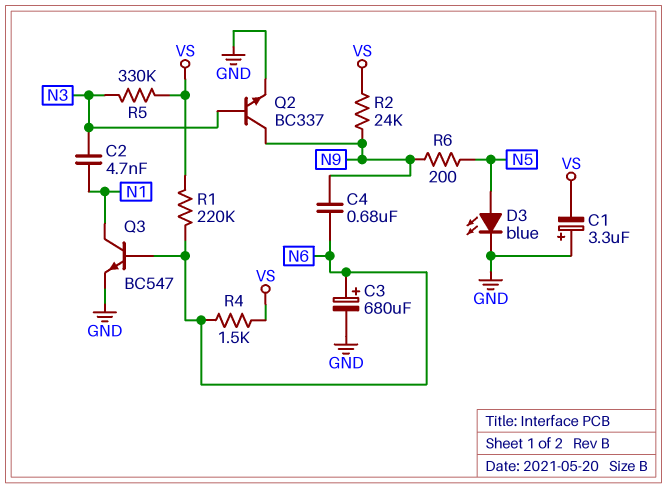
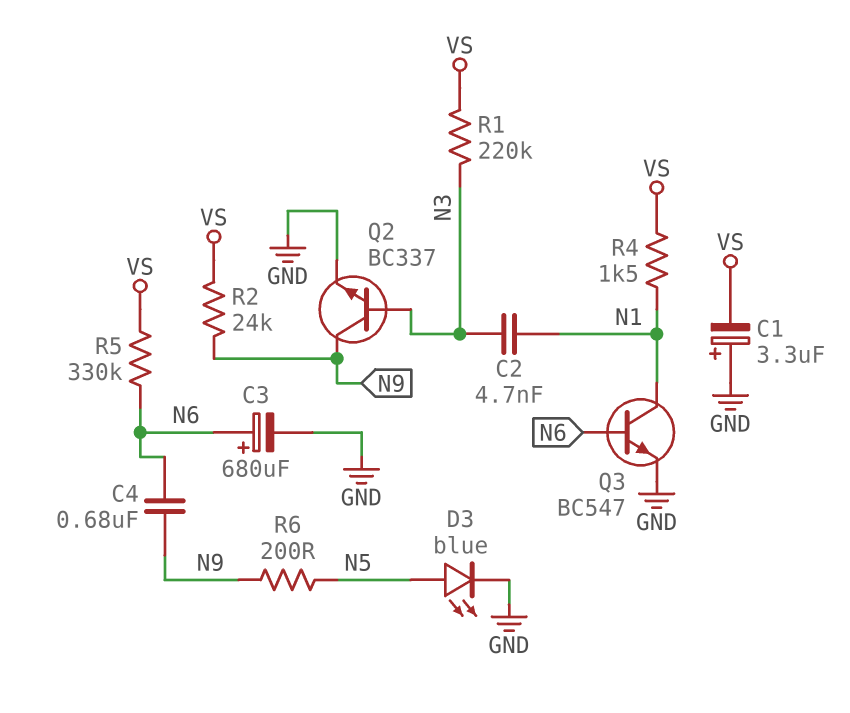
R1: 220k (N6, VS) -> 220k (N3, VS)
R4: 1.5k (N6, VS) -> 1.5k (N1, VS)
R5: 330k (N3, VS) -> 330k (N6, VS)

